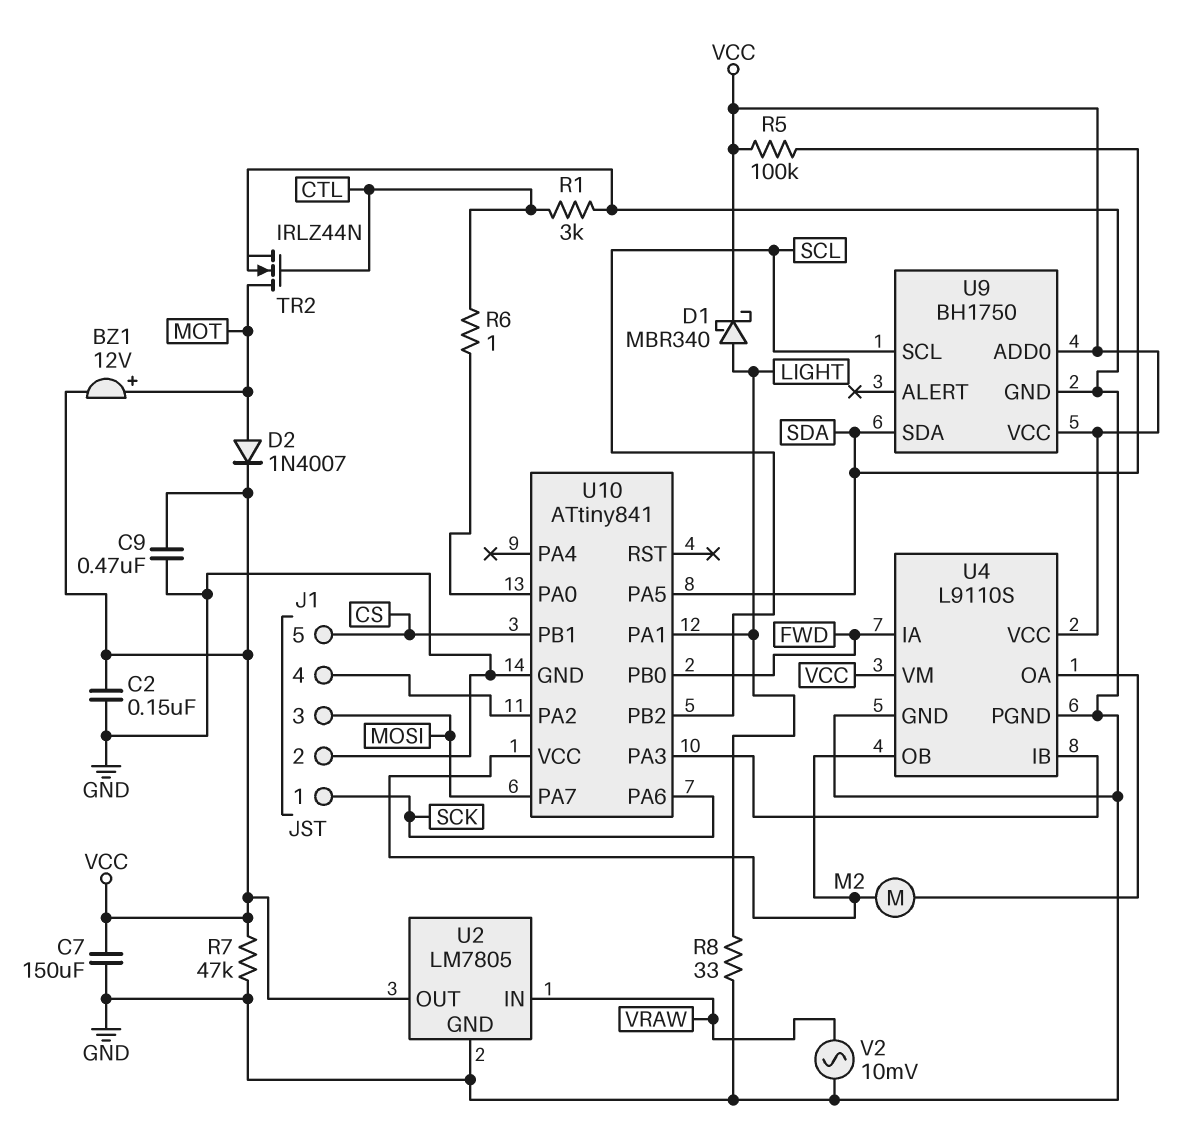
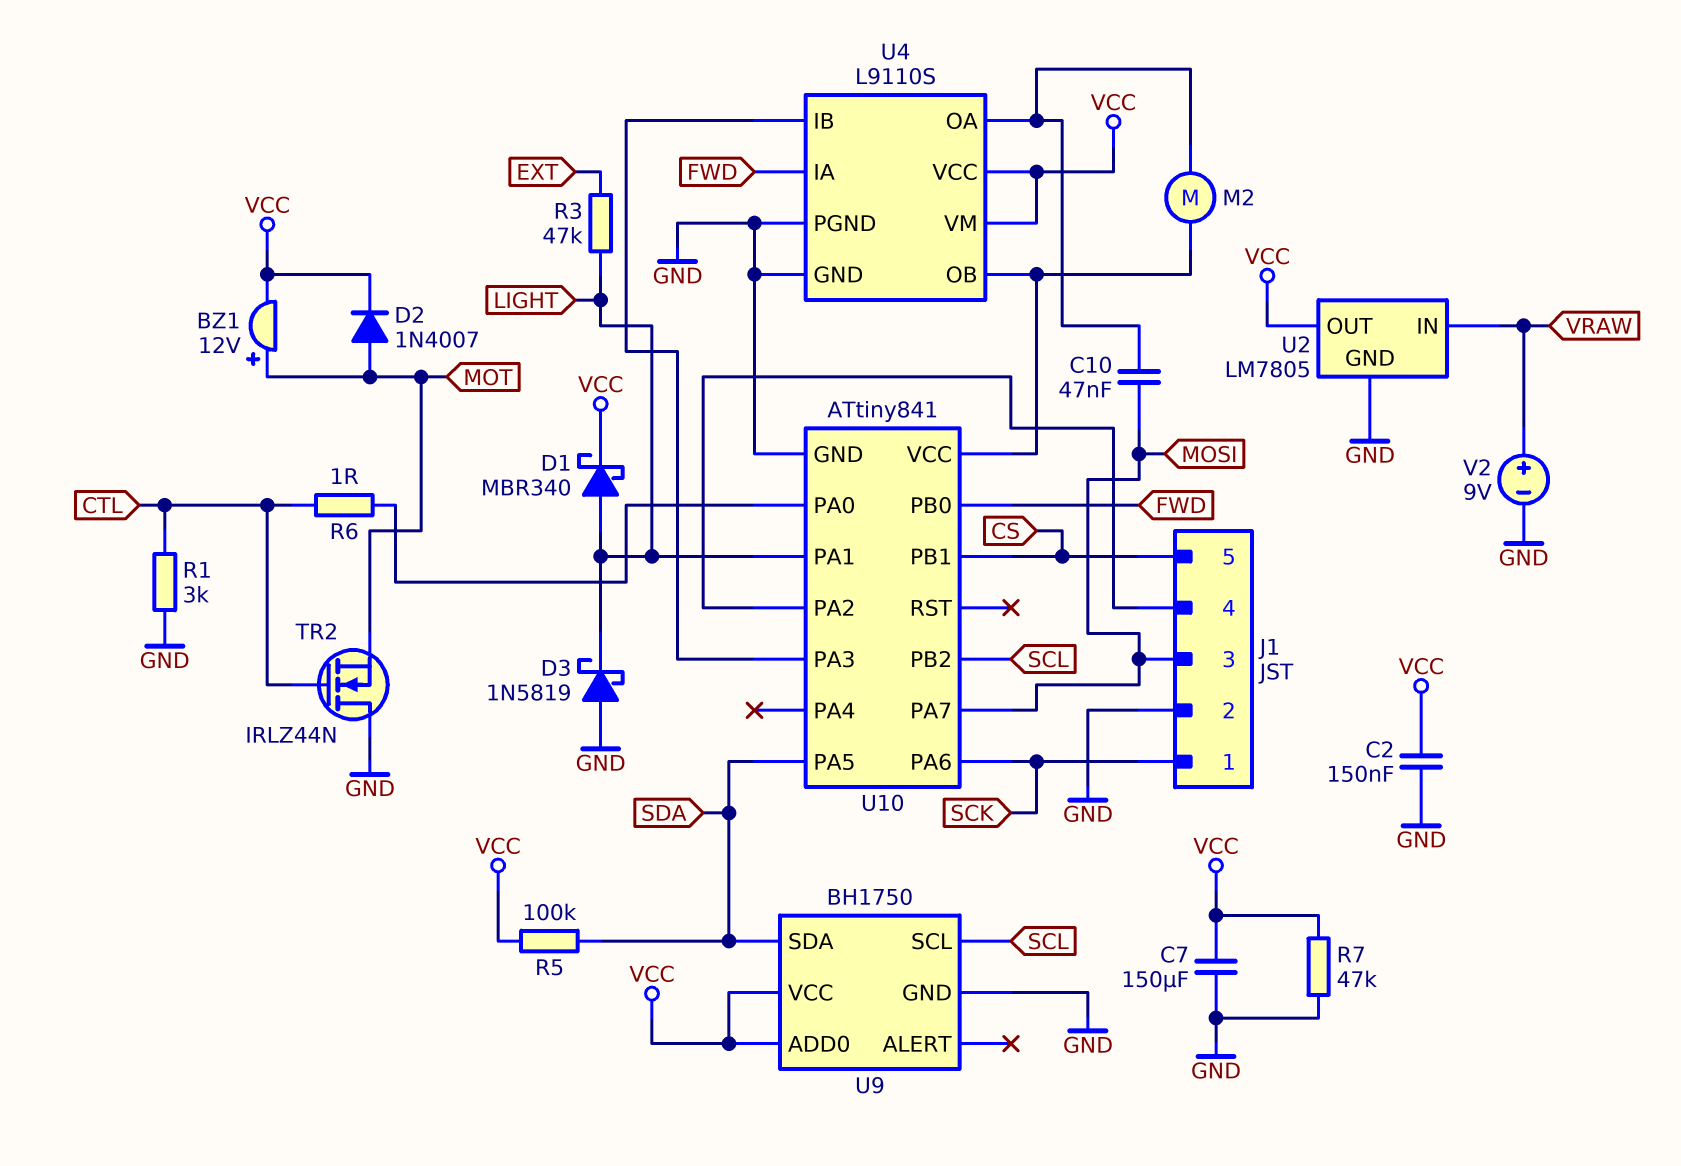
C9: 470nF (GND, VCC) -> none
C10: none -> 47nF (MOSI, U4/OA)
D3: none -> schottky 1N5819 (A GND, K LIGHT)
R3: none -> 47k (EXT, LIGHT)
R8: 33 (GND, LIGHT) -> none
TR2: NMOS IRLZ44N (G CTL, D MOT, S GND) -> NMOS IRLZ44N (G CTL, D GND, S MOT)
V2: AC 10mV (GND, VRAW) -> 9V (plus VRAW, minus GND)

